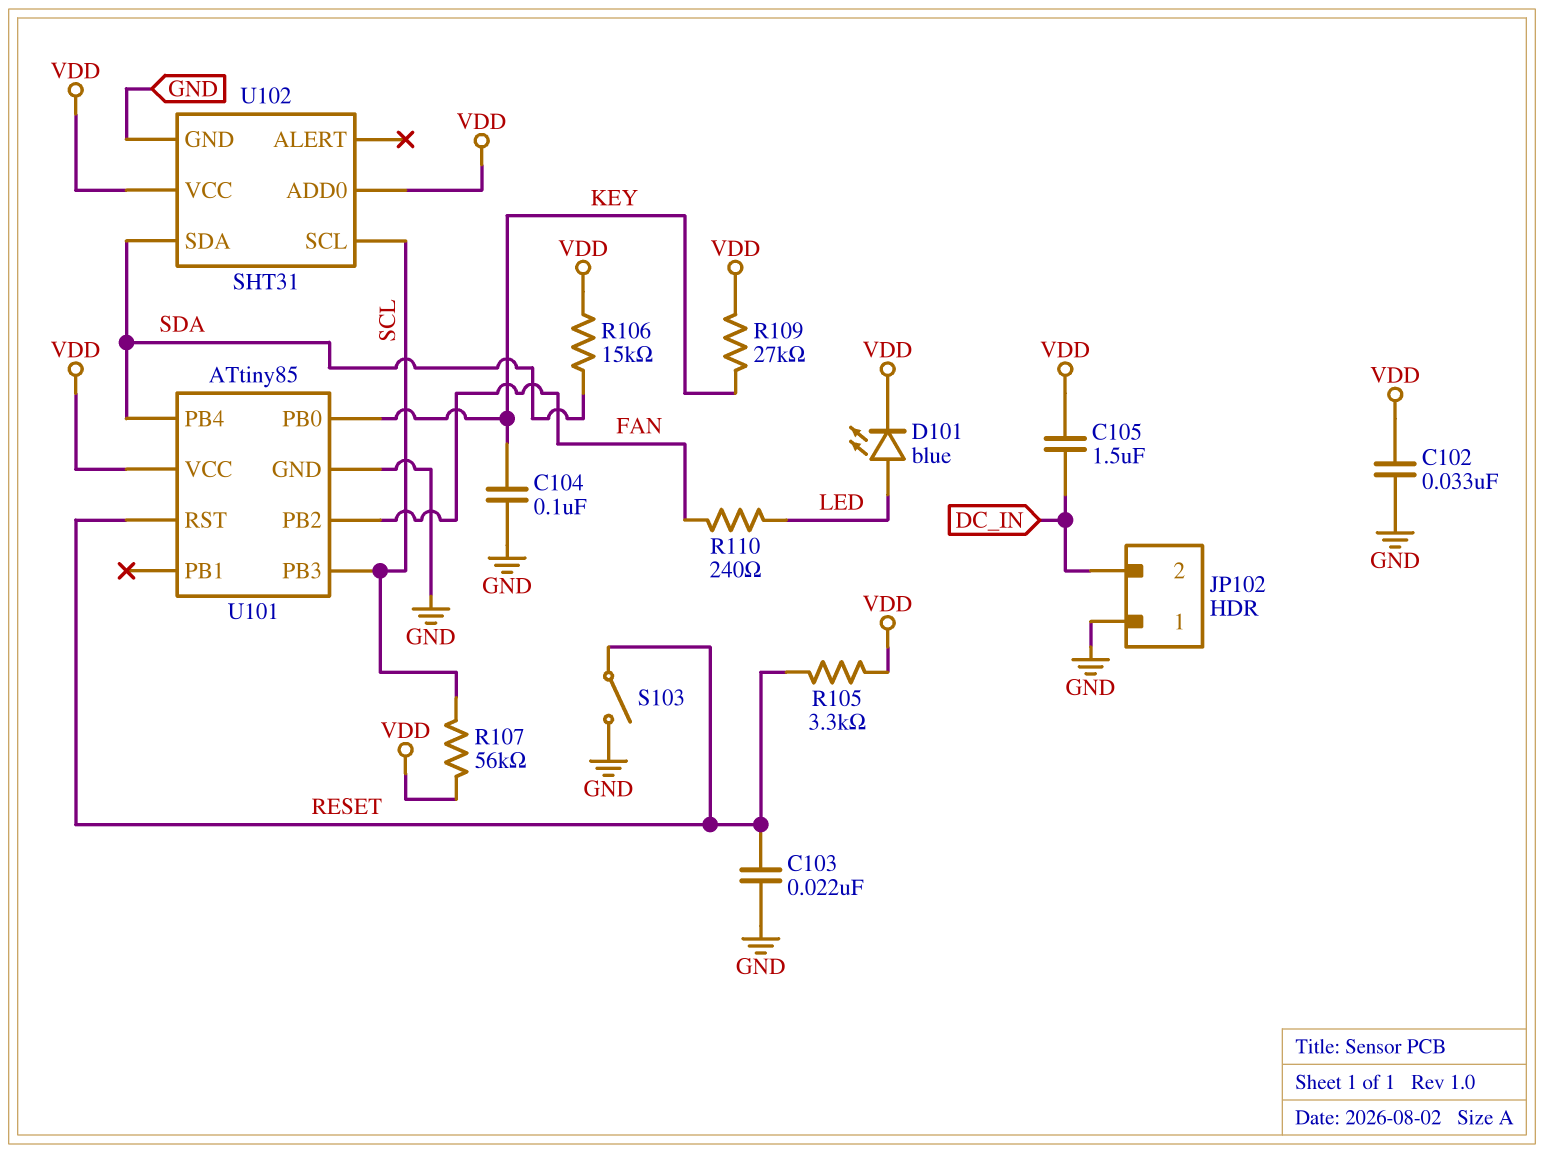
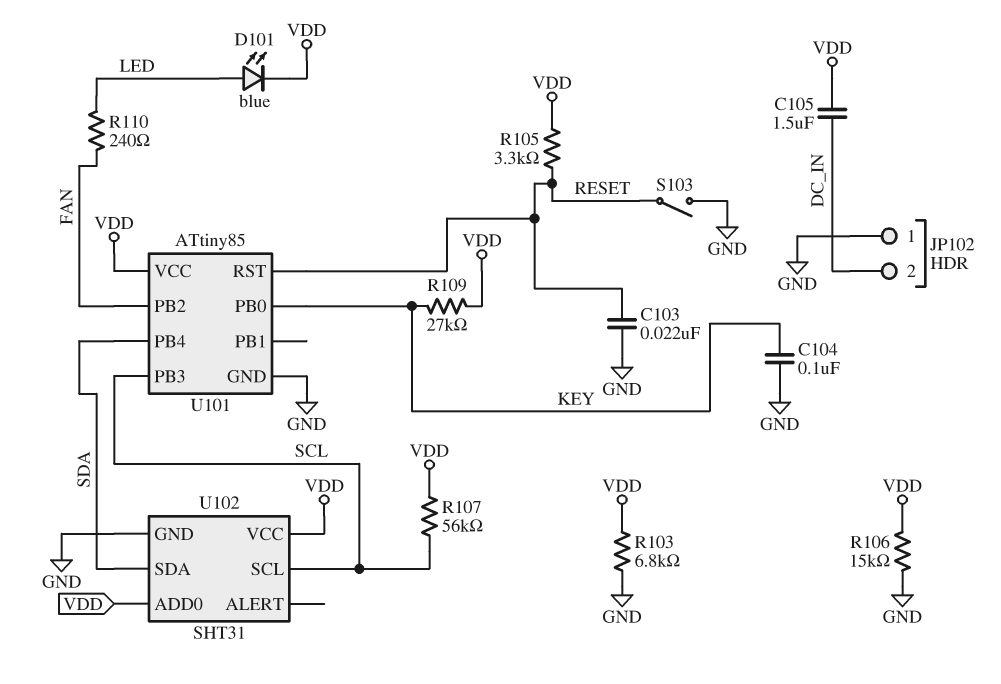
C102: 33nF (GND, VDD) -> none
R103: none -> 6.8k (GND, VDD)
R106: 15k (SDA, VDD) -> 15k (GND, VDD)

